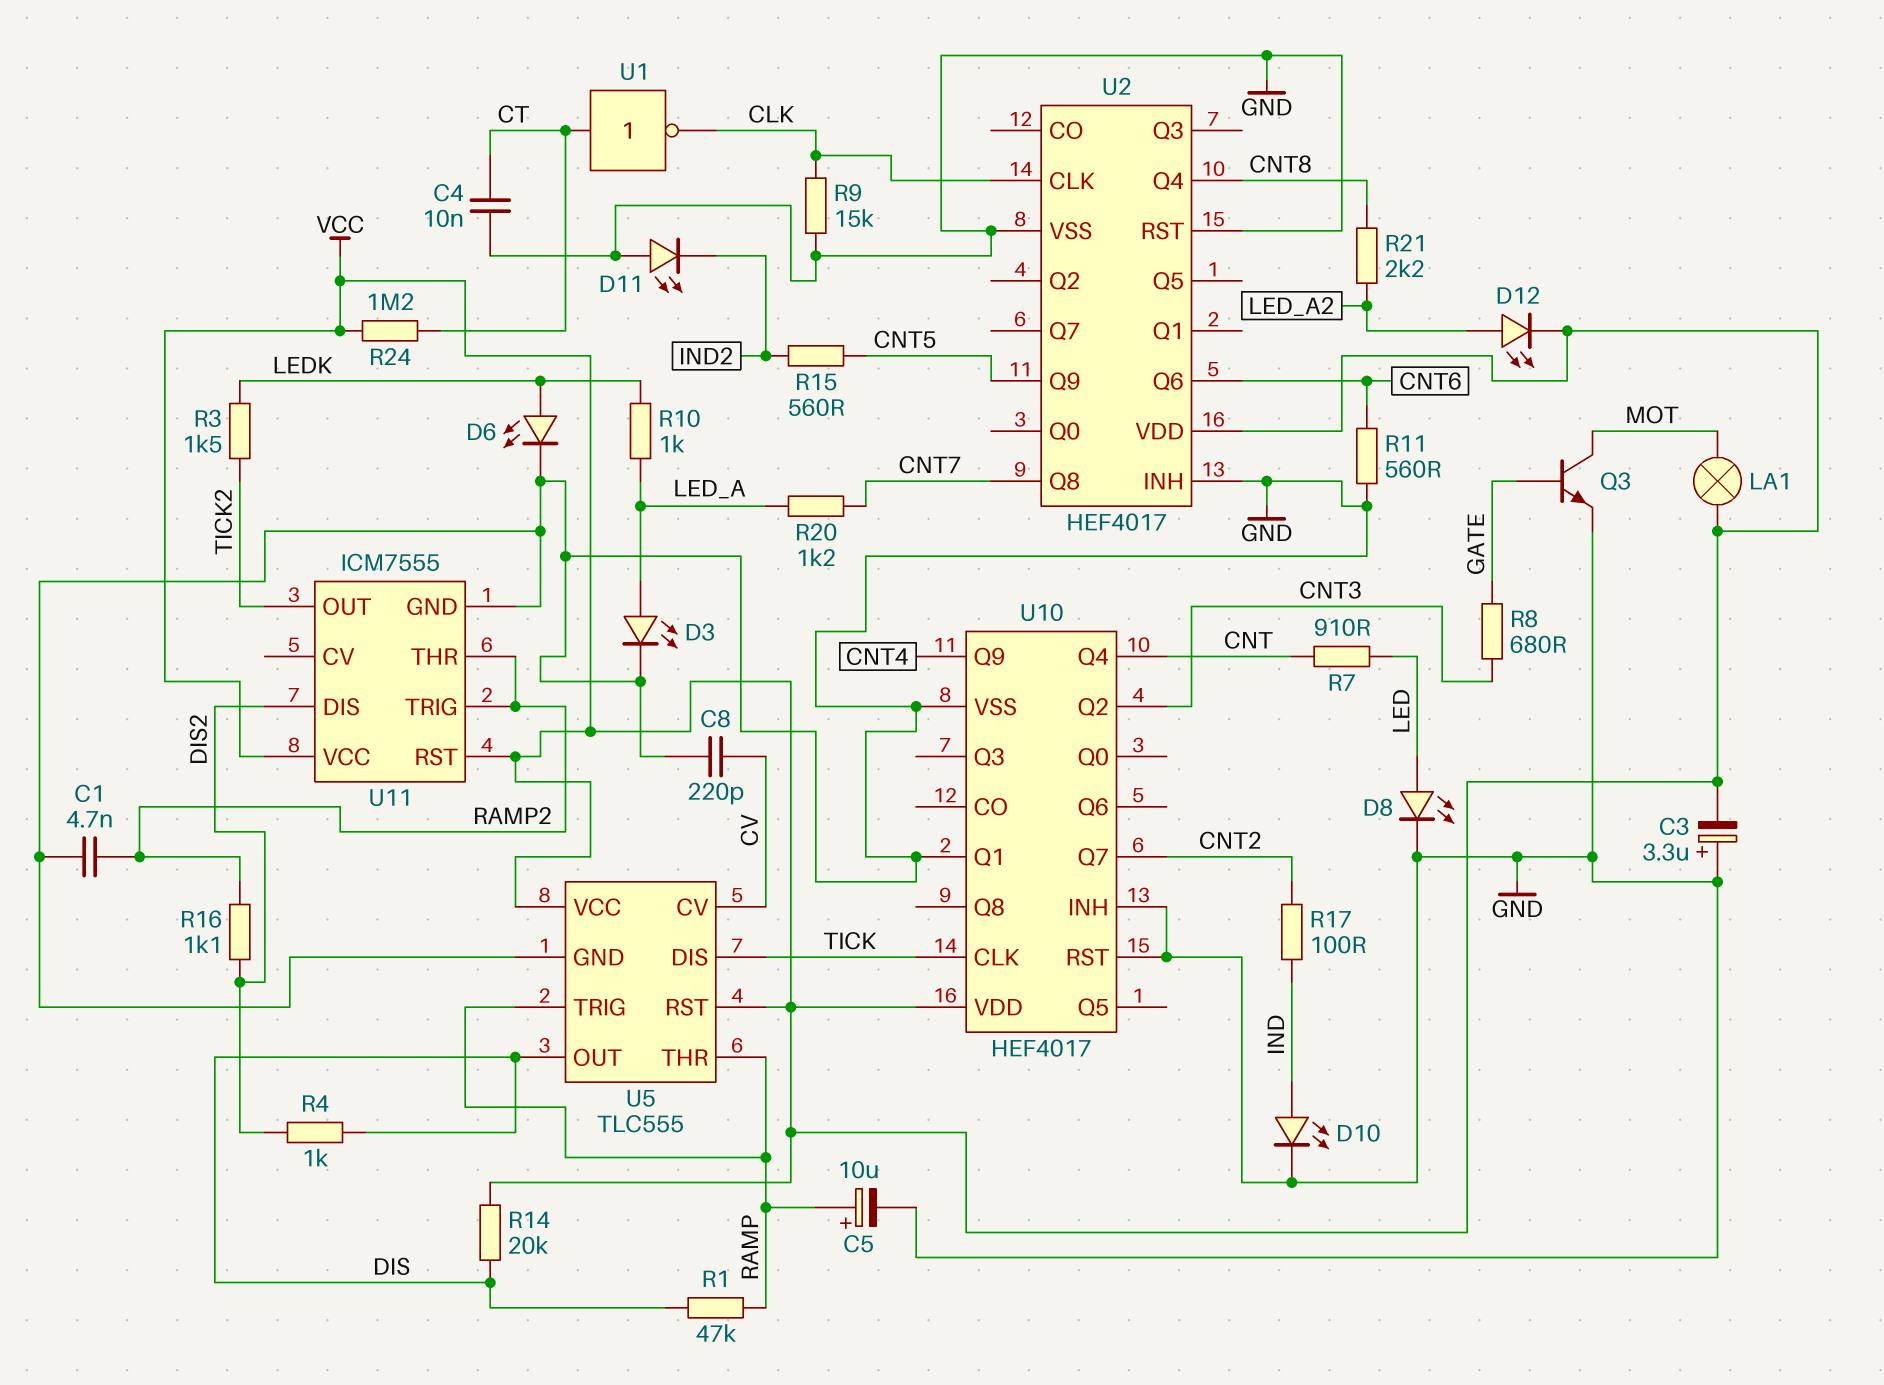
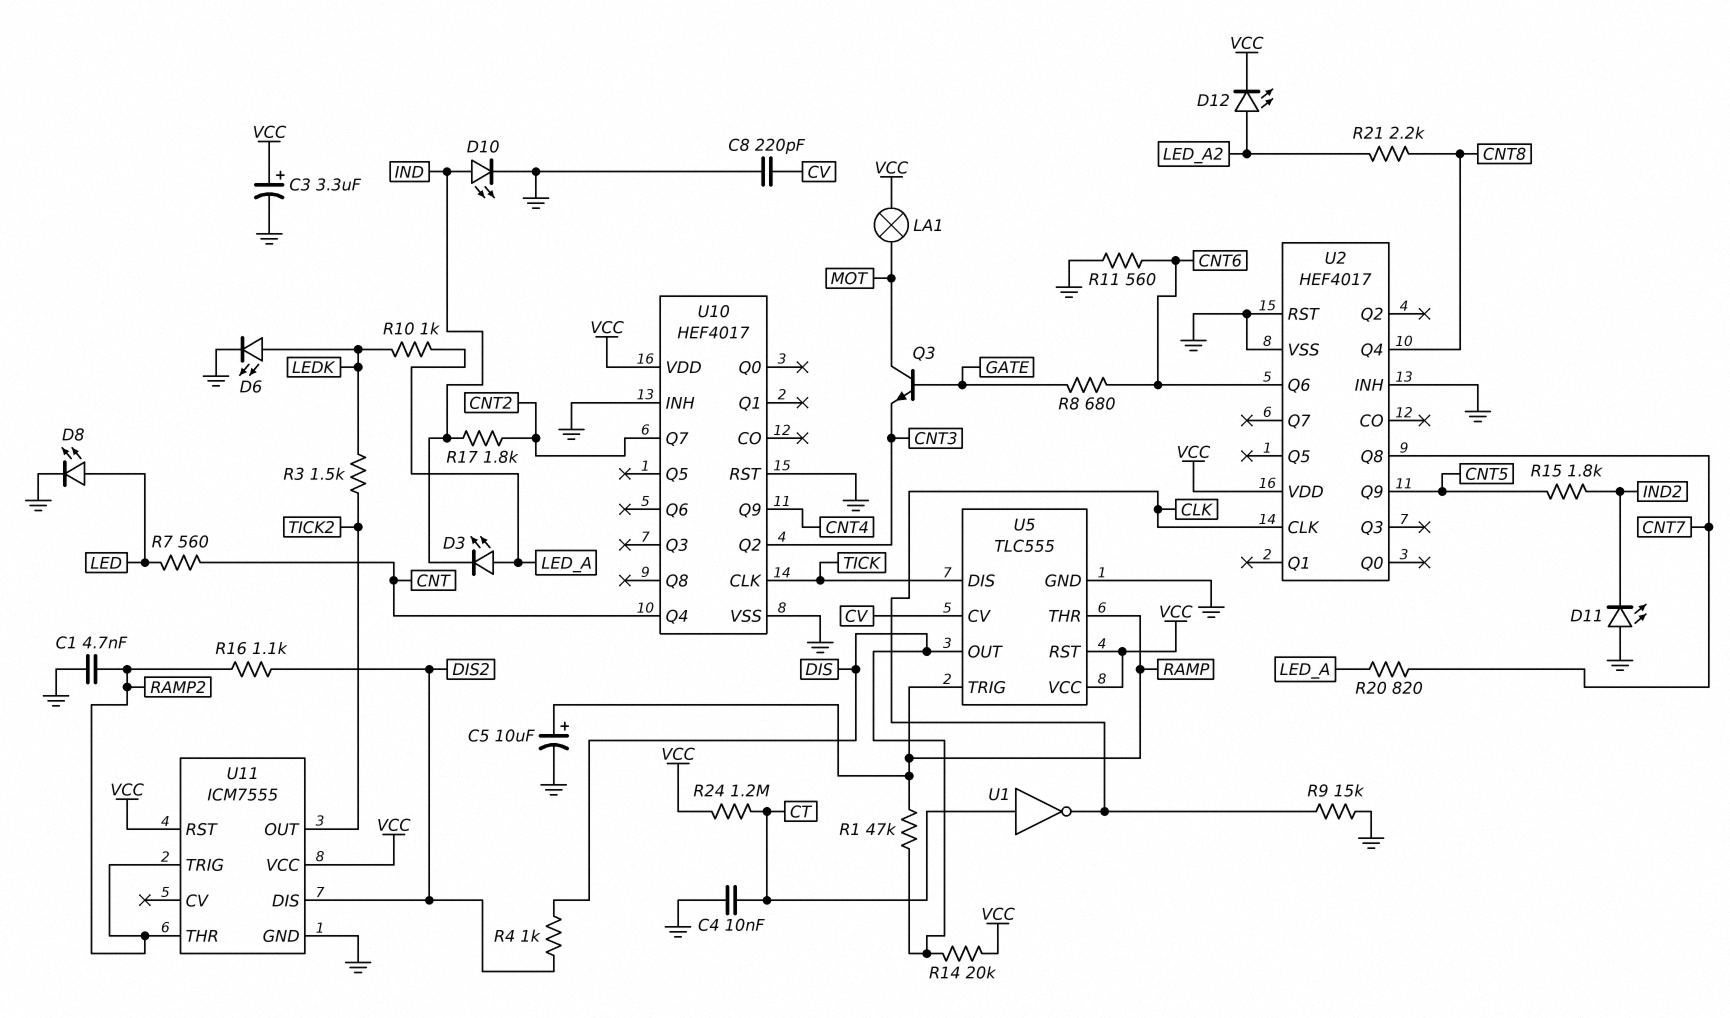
C3: 3.3uF (plus GND, minus VCC) -> 3.3uF (plus VCC, minus GND)
D3: LED (A LED_A, K GND) -> LED (A LED_A, K IND)
Q3: NPN (B GATE, C MOT, E GND) -> NPN (B GATE, C MOT, E CNT3)
R7: 910 (CNT, LED) -> 560 (CNT, LED)
R8: 680 (CNT3, GATE) -> 680 (CNT6, GATE)
R15: 560 (CNT5, IND2) -> 1.8k (CNT5, IND2)
R17: 100 (CNT2, IND) -> 1.8k (CNT2, IND)
R20: 1.2k (CNT7, LED_A) -> 820 (CNT7, LED_A)
U10 pin Q1: GND -> none

